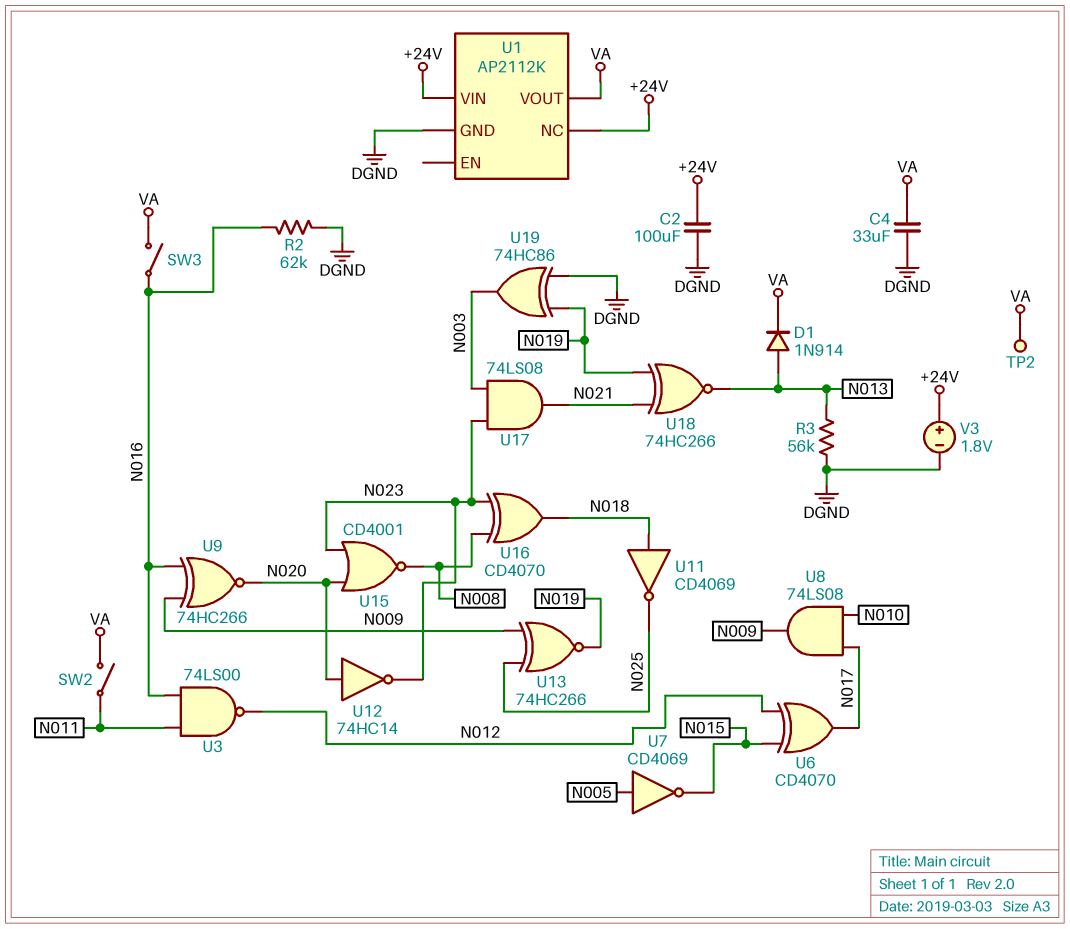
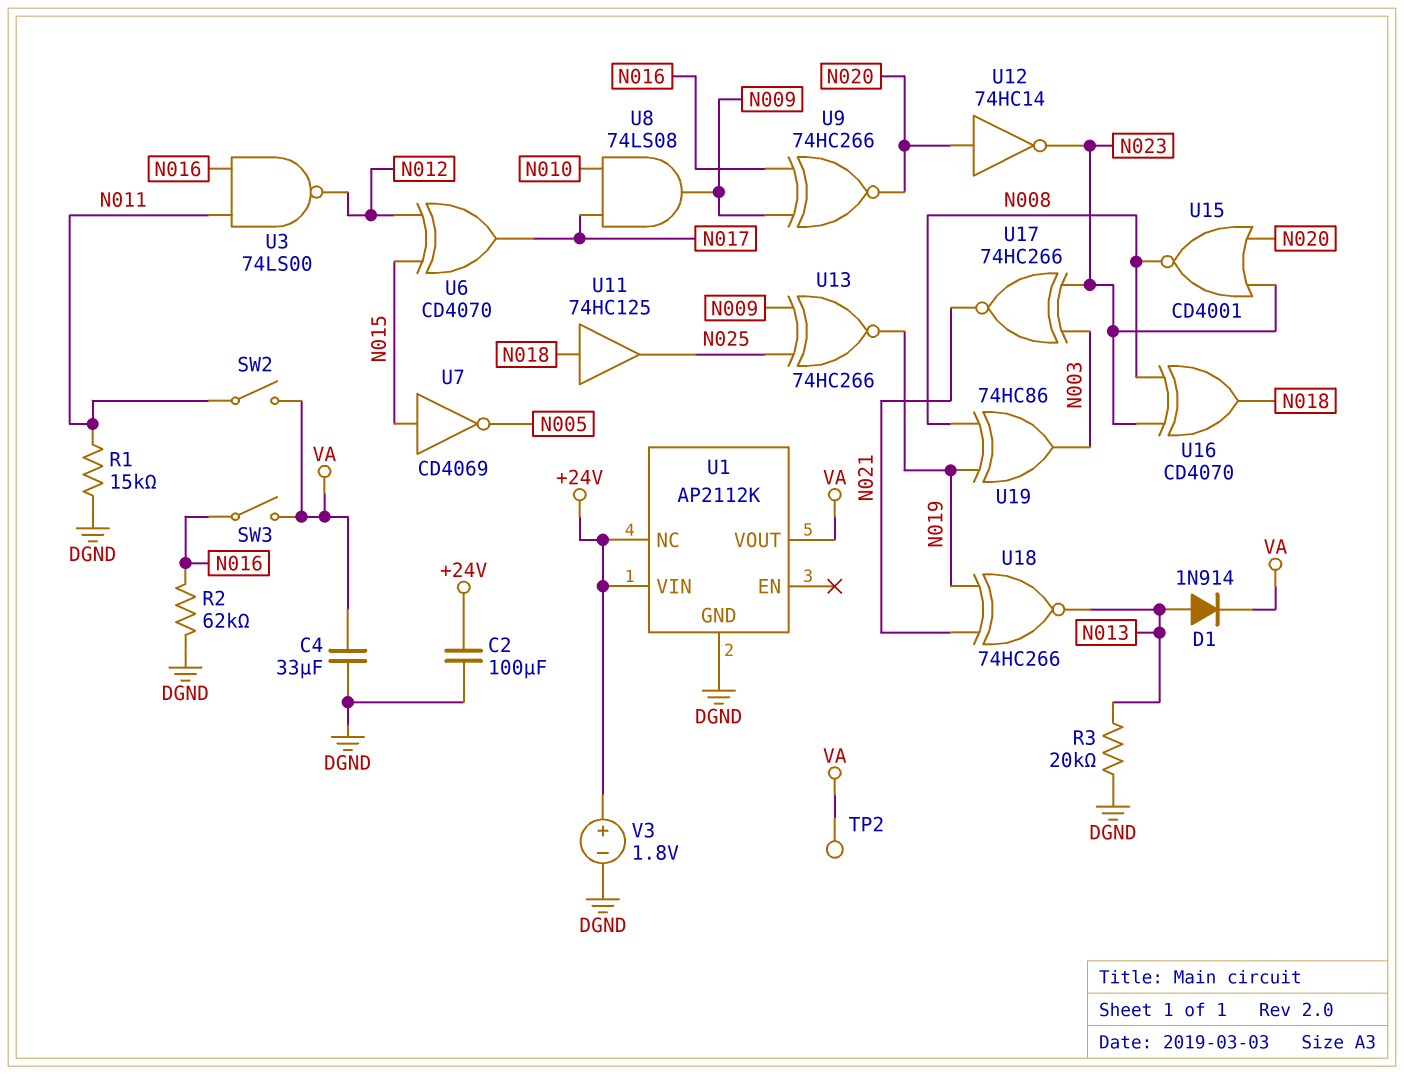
R1: none -> 15k (DGND, N011)
R3: 56k (DGND, N013) -> 20k (DGND, N013)
U7: NOT CD4069 (in N005, out N015) -> NOT CD4069 (in N015, out N005)
U11: NOT CD4069 (in N018, out N025) -> buffer 74HC125 (in N018, out N025)
U17: AND 74LS08 (in N003, in N023, out N021) -> XNOR 74HC266 (in N003, in N023, out N021)
U19: XOR 74HC86 (in DGND, in N019, out N003) -> XOR 74HC86 (in N008, in N019, out N003)

